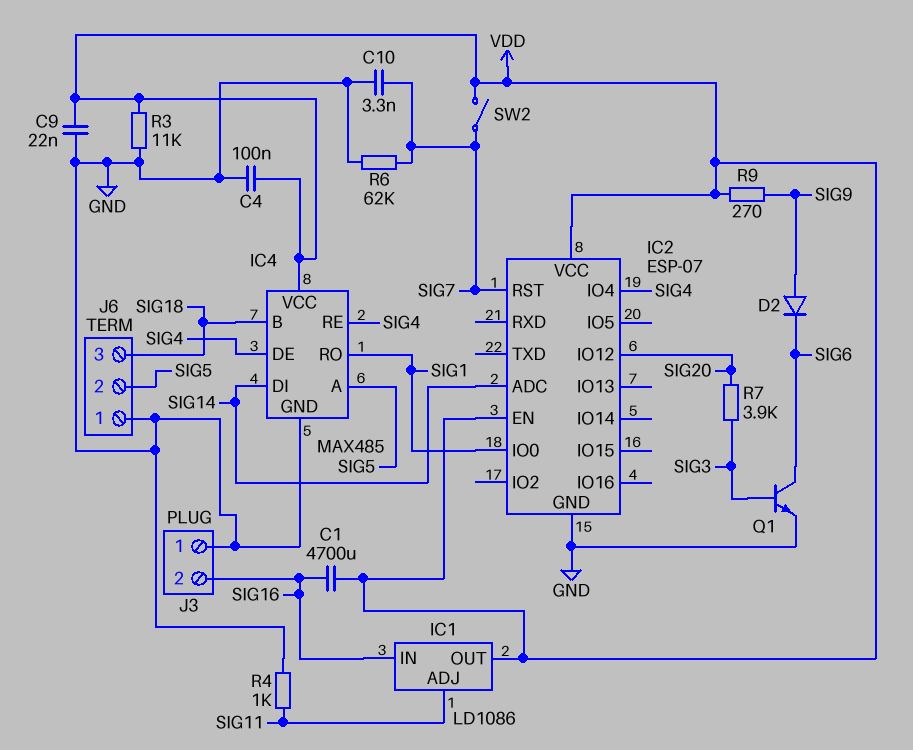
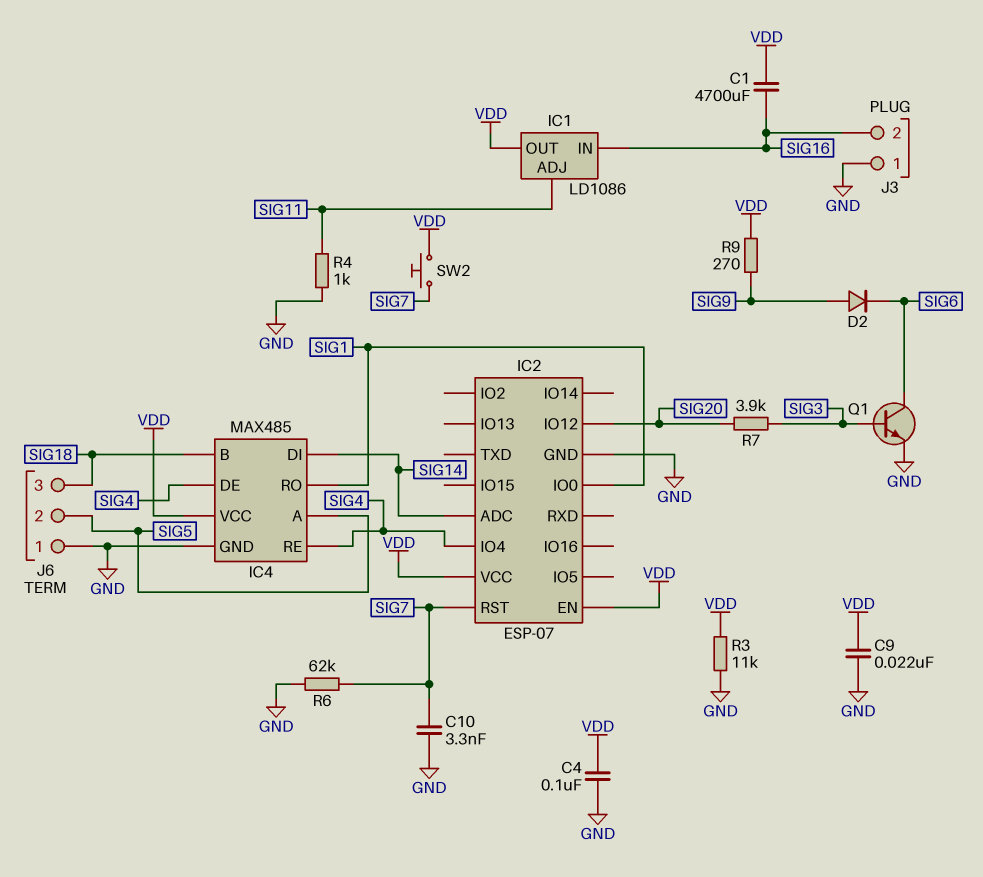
SW2: switch (SIG7, VDD) -> button (SIG7, VDD)

